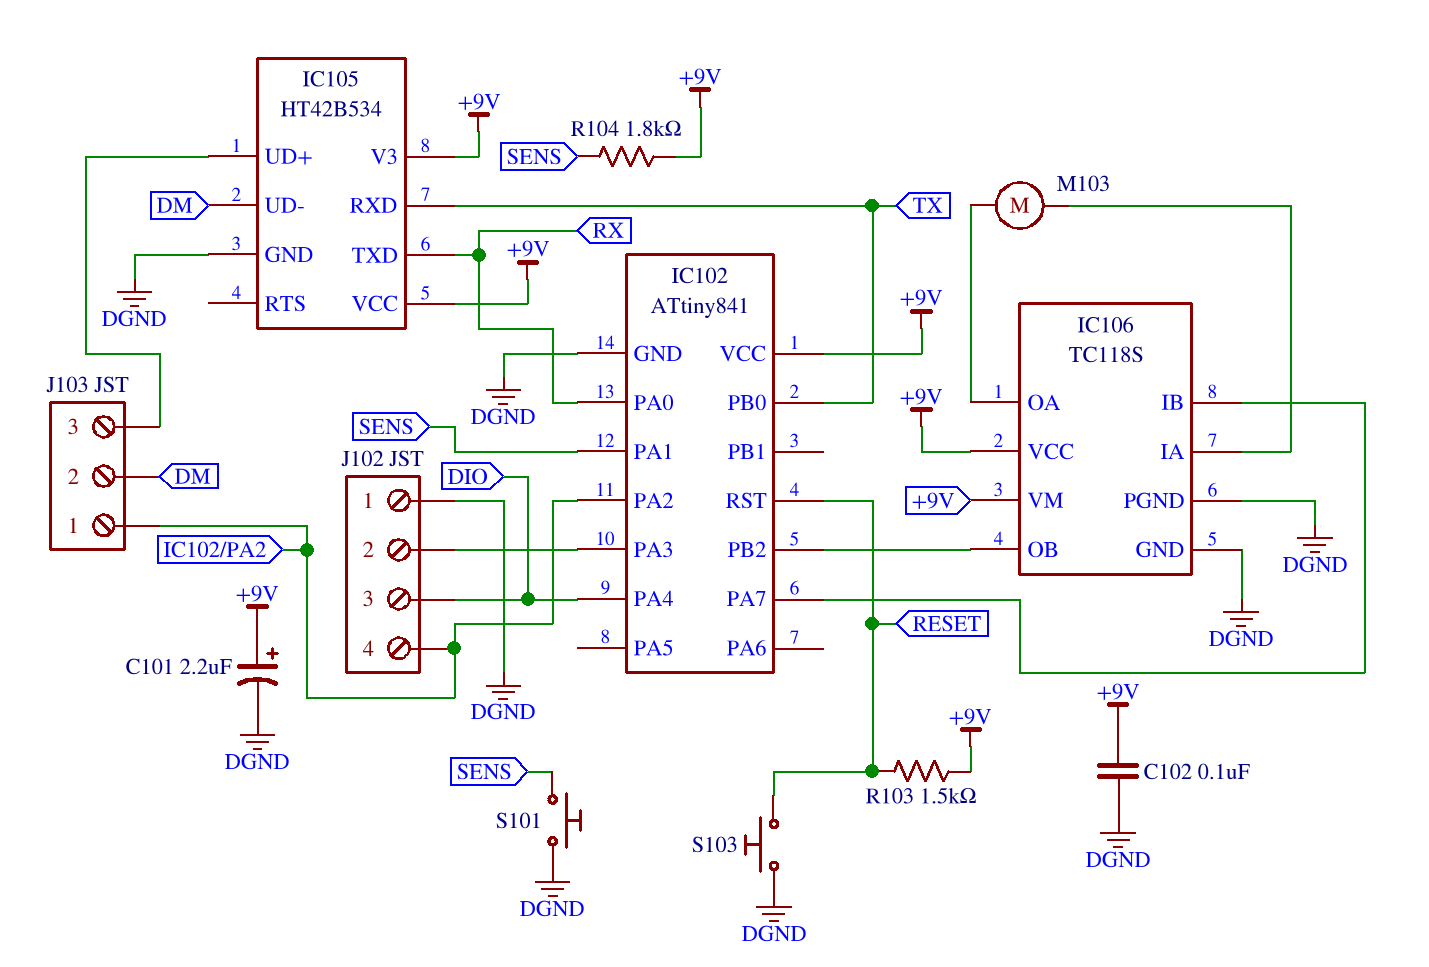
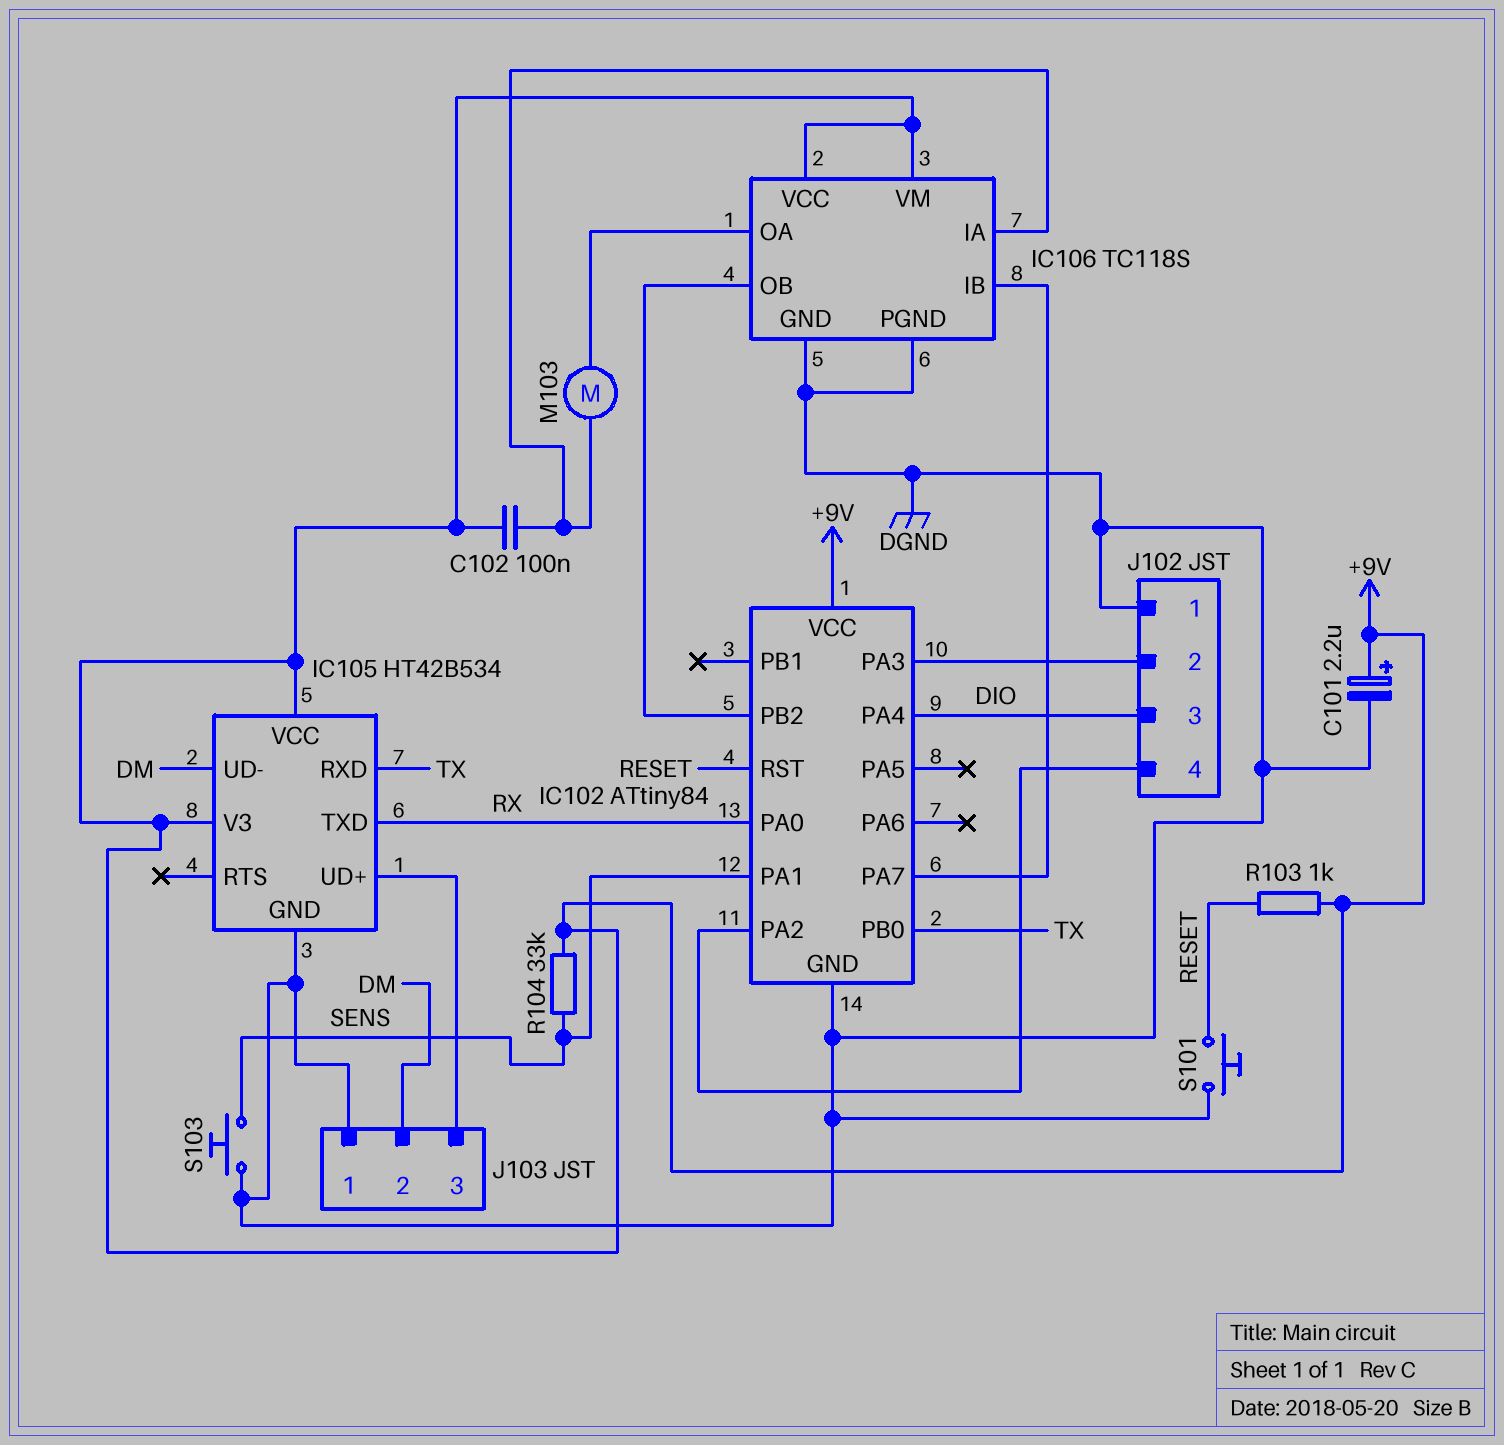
C102: 100nF (+9V, DGND) -> 100nF (+9V, IC106/IA)
IC102: ATtiny841 -> ATtiny84
J103 pin 1: IC102/PA2 -> DGND
R103: 1.5k (+9V, RESET) -> 1k (+9V, RESET)
R104: 1.8k (+9V, SENS) -> 33k (+9V, SENS)
S101: button (DGND, SENS) -> button (DGND, RESET)
S103: button (DGND, RESET) -> button (DGND, SENS)

